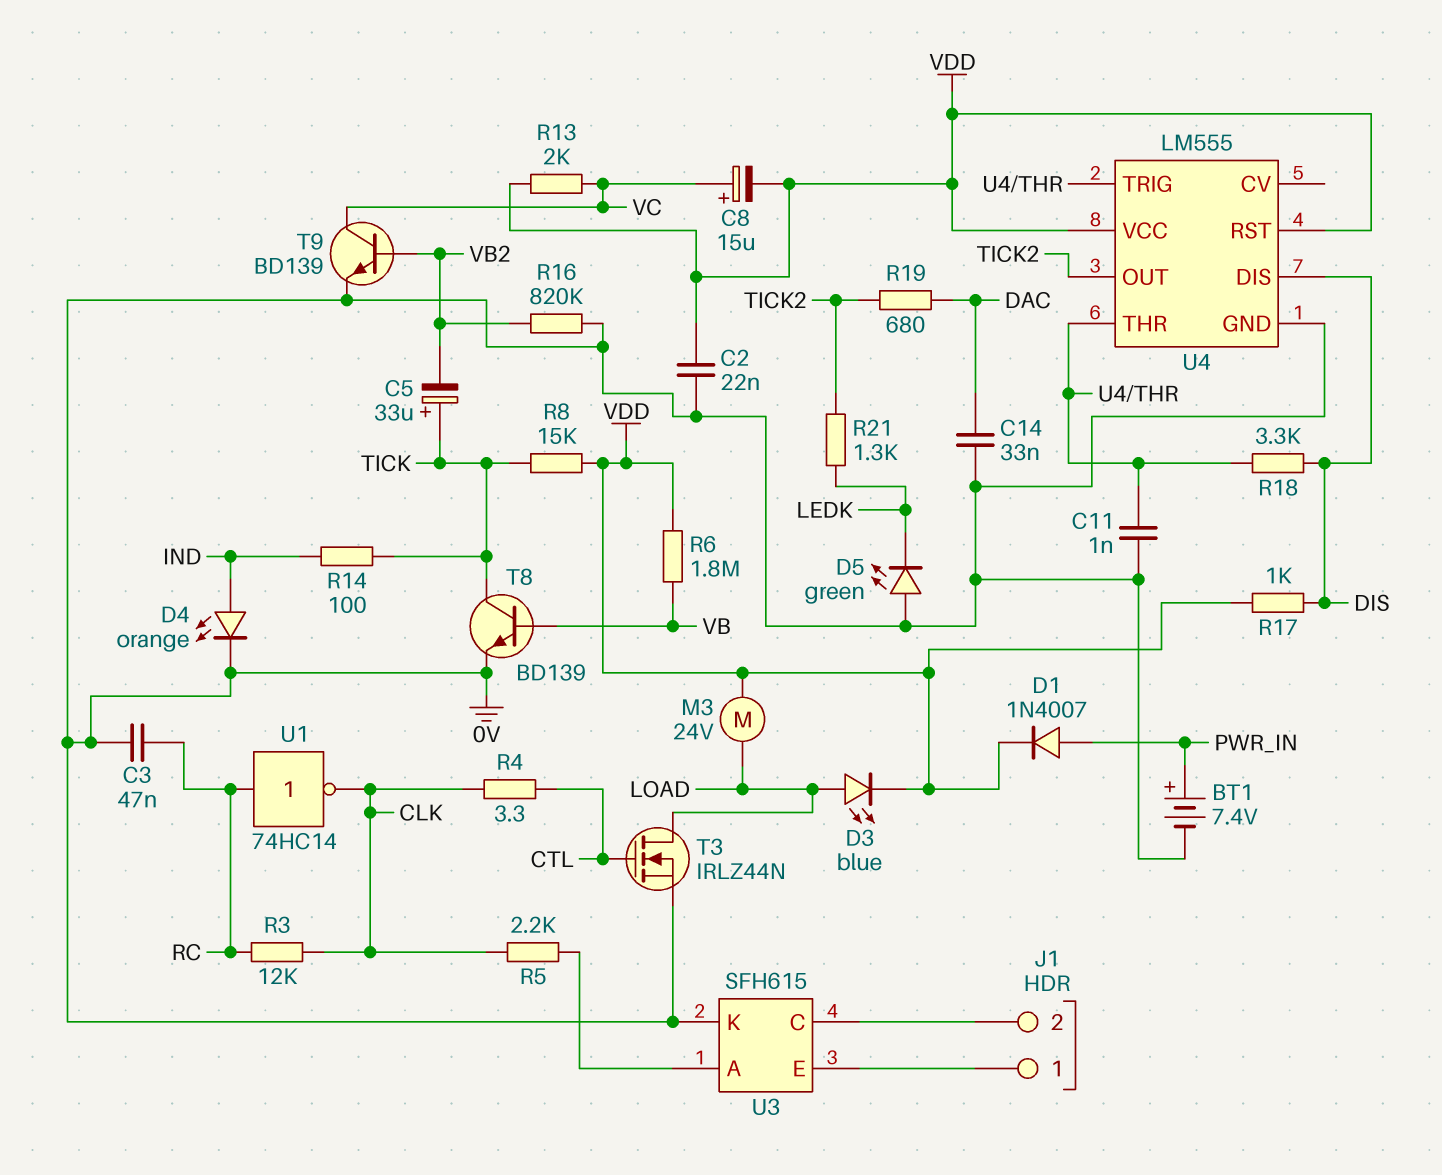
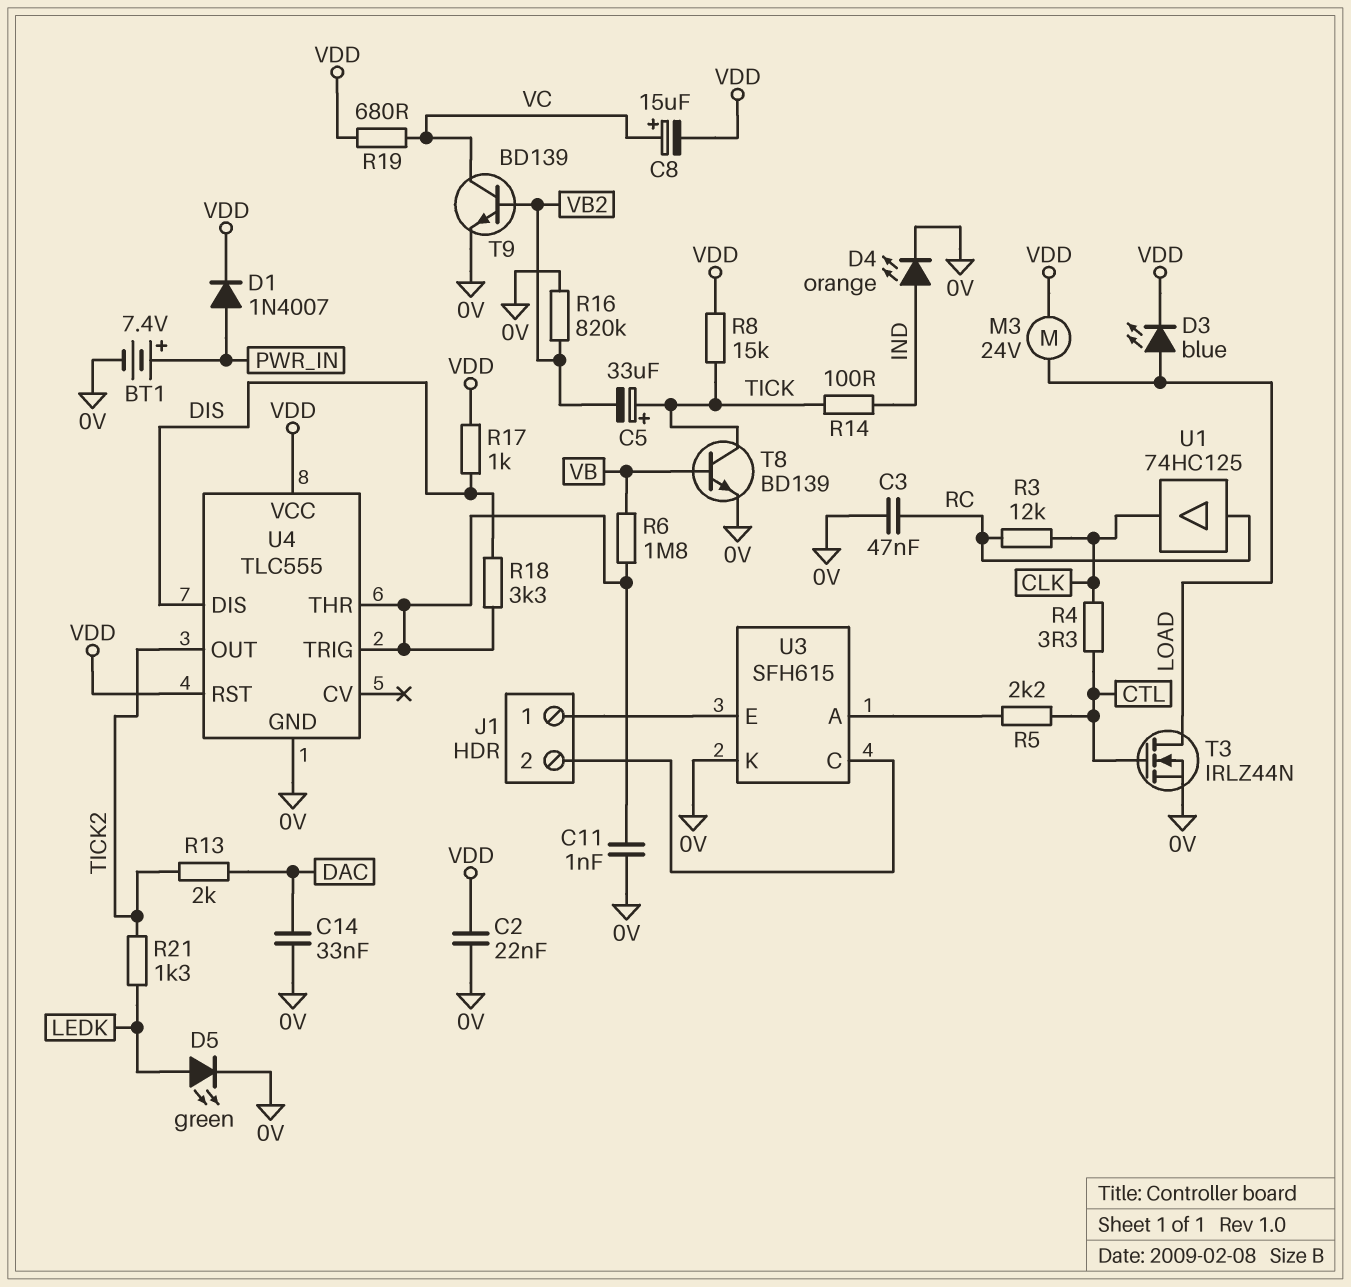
D5: LED green (A 0V, K LEDK) -> LED green (A LEDK, K 0V)
R5: 2.2k (CLK, U3/A) -> 2.2k (CTL, U3/A)
R6: 1.8M (VB, VDD) -> 1.8M (U4/THR, VB)
R13: 2k (VC, VDD) -> 2k (DAC, TICK2)
R19: 680 (DAC, TICK2) -> 680 (VC, VDD)
U1: NOT 74HC14 (in RC, out CLK) -> buffer 74HC125 (in RC, out CLK)
U4: LM555 -> TLC555

